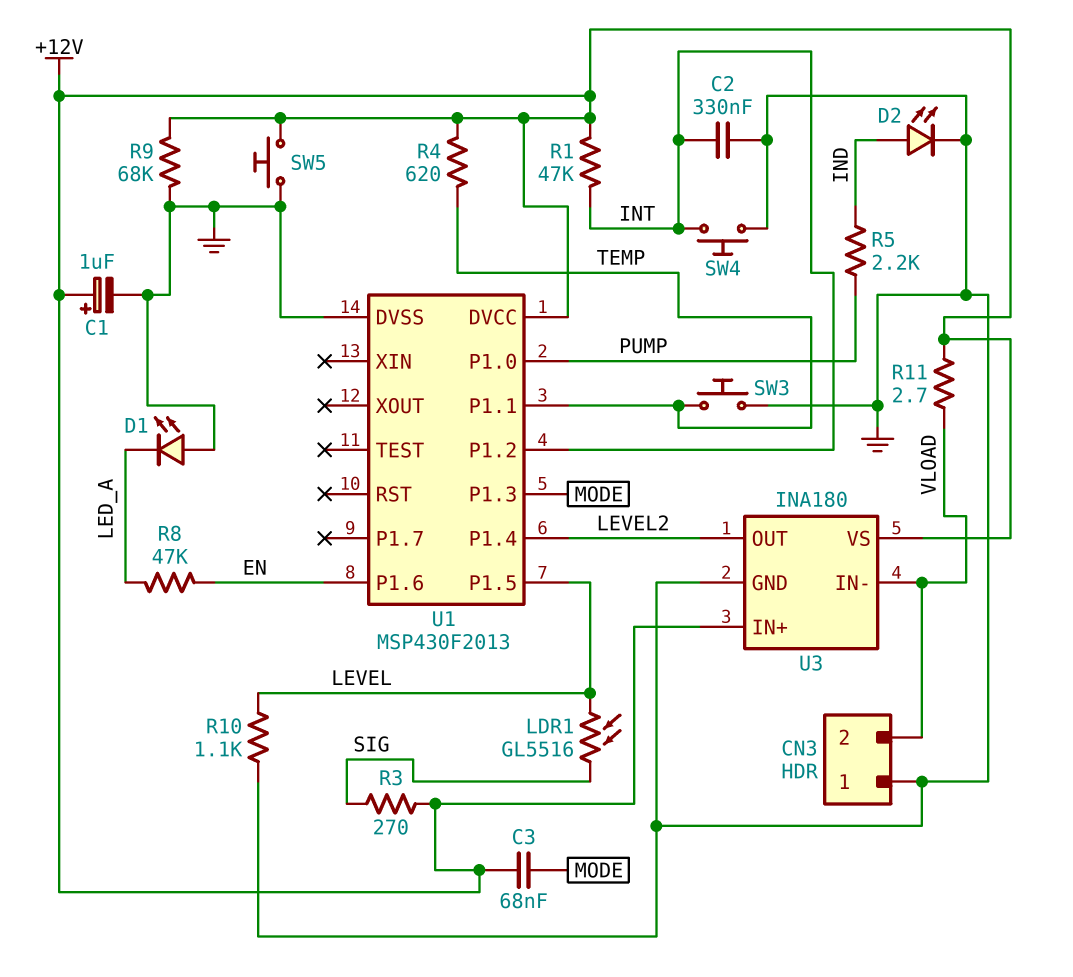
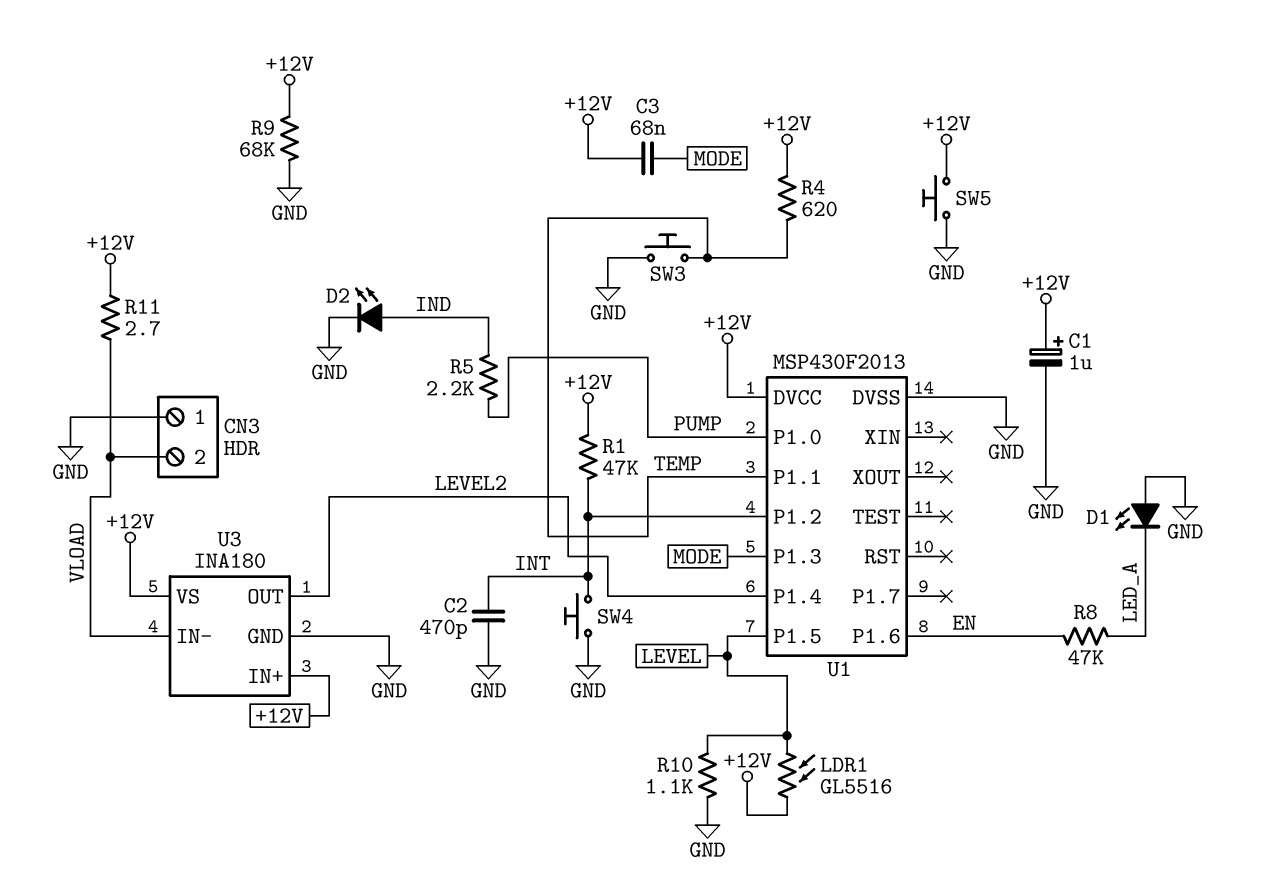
C2: 330nF (GND, INT) -> 470pF (GND, INT)
LDR1: GL5516 (LEVEL, SIG) -> GL5516 (+12V, LEVEL)
R3: 270 (+12V, SIG) -> none

